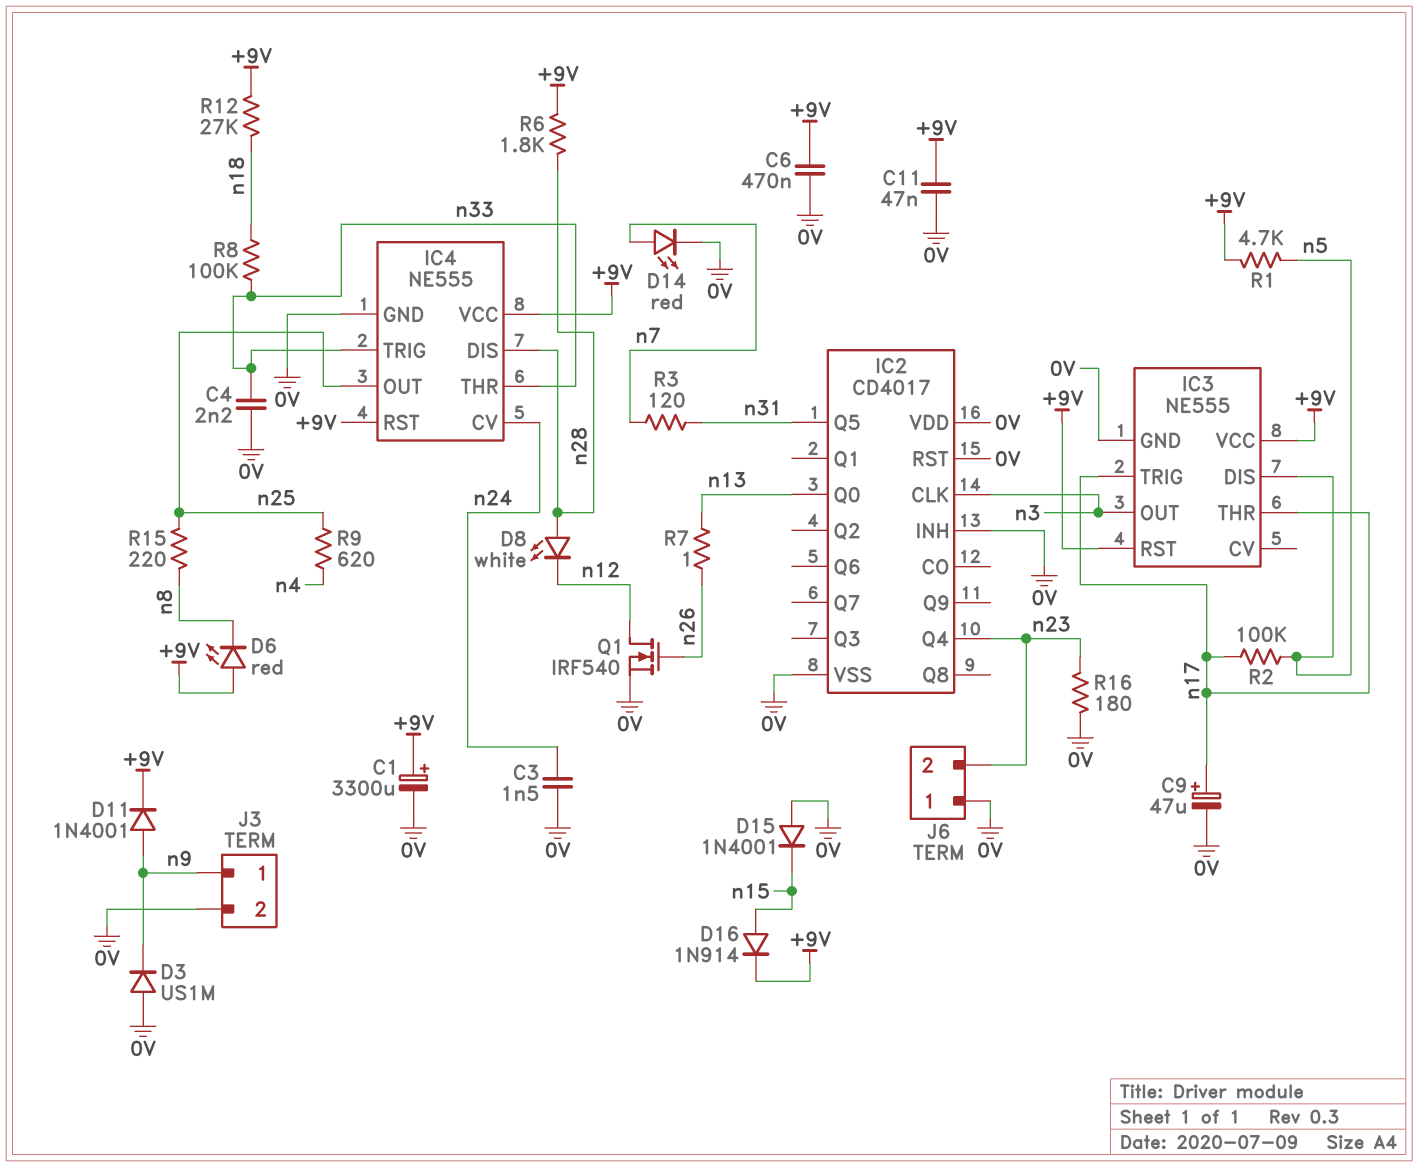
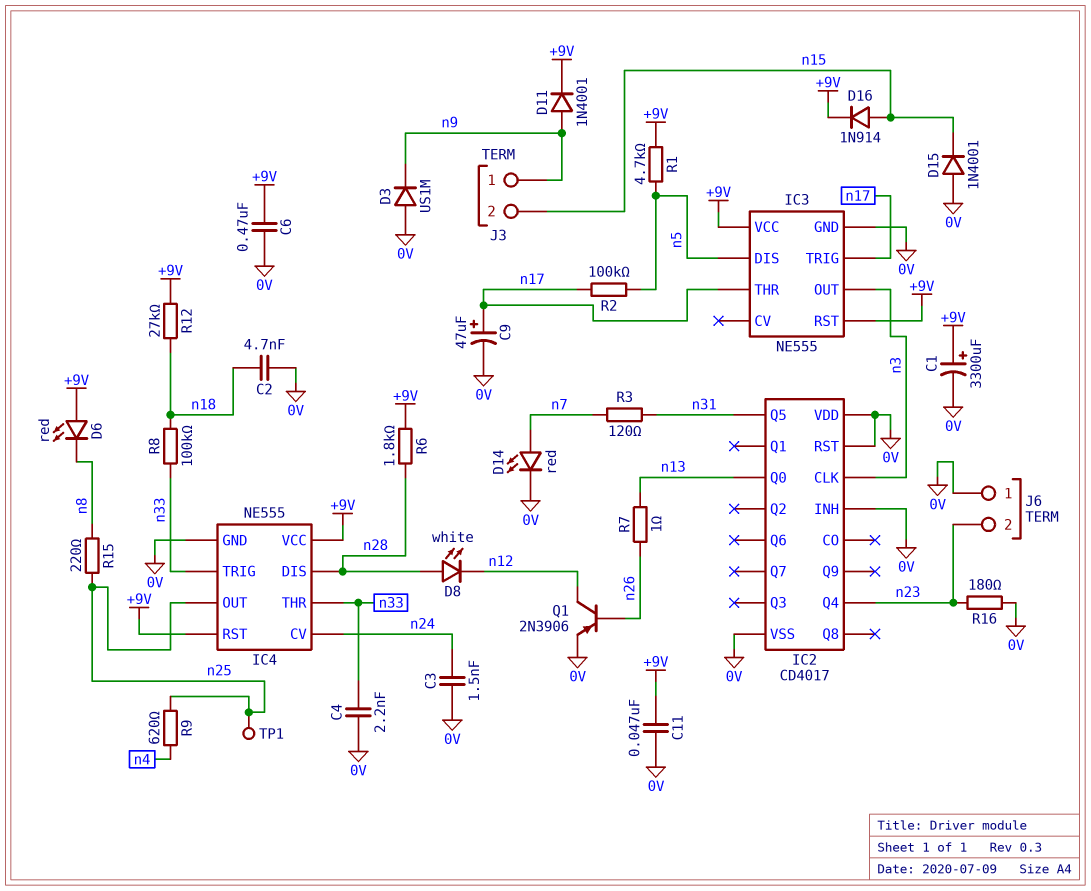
C2: none -> 4.7nF (0V, n18)
J3 pin 2: 0V -> n15
Q1: NMOS IRF540 (G n26, D n12, S 0V) -> PNP 2N3906 (B n26, C n12, E 0V)
TP1: none -> test point (n25)

